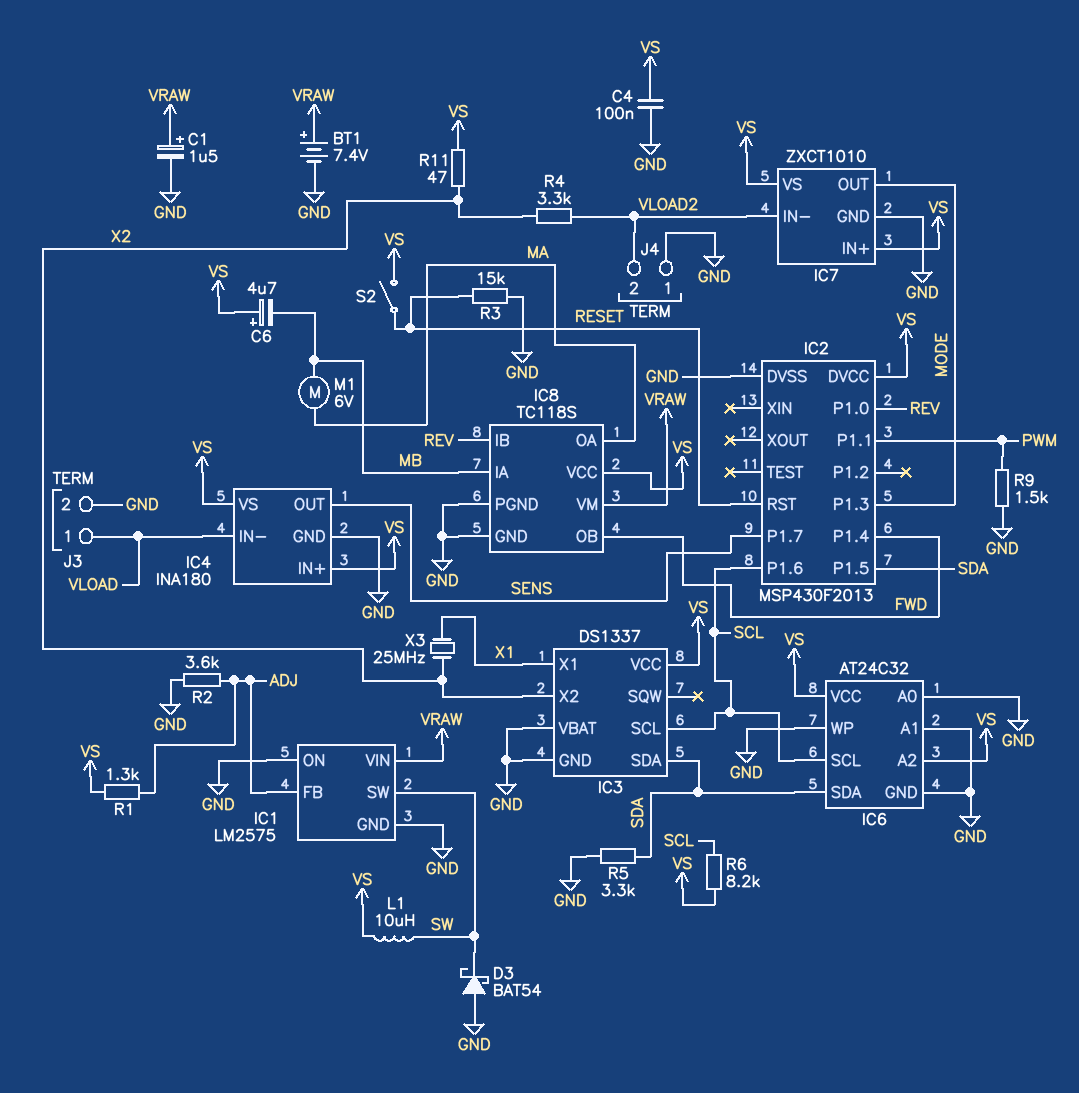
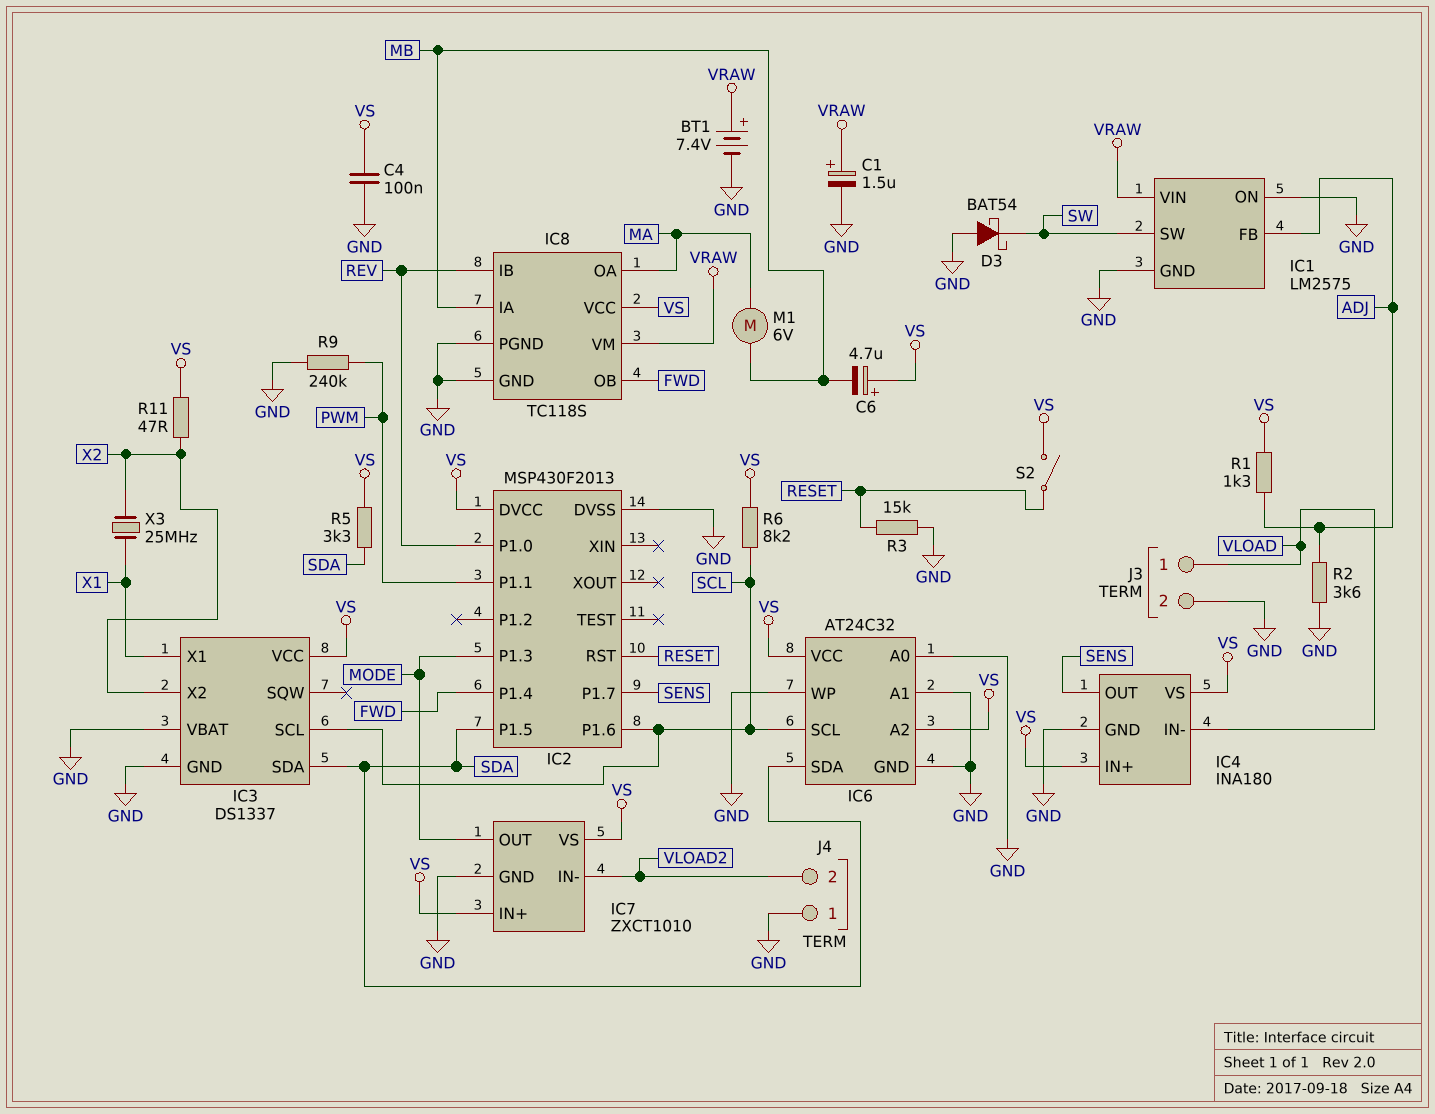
L1: 10uH (SW, VS) -> none
R4: 3.3k (VLOAD2, X2) -> none
R5: 3.3k (GND, SDA) -> 3.3k (SDA, VS)
R9: 1.5k (GND, PWM) -> 240k (GND, PWM)

